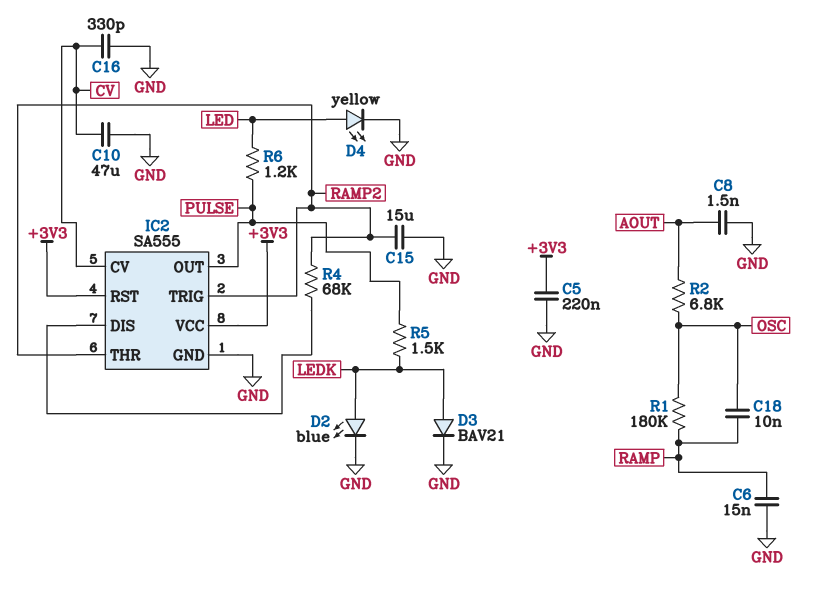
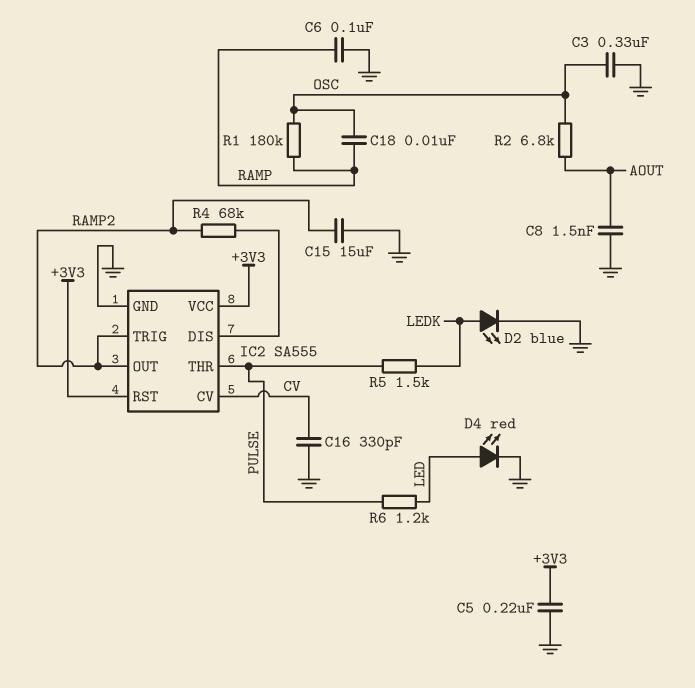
C3: none -> 330nF (GND, OSC)
C6: 15nF (GND, RAMP) -> 100nF (GND, RAMP)
C10: 47uF (CV, GND) -> none
D3: diode BAV21 (A LEDK, K GND) -> none
D4: LED yellow (A LED, K GND) -> LED red (A LED, K GND)
IC2 pin OUT: PULSE -> RAMP2
IC2 pin THR: RAMP2 -> PULSE

